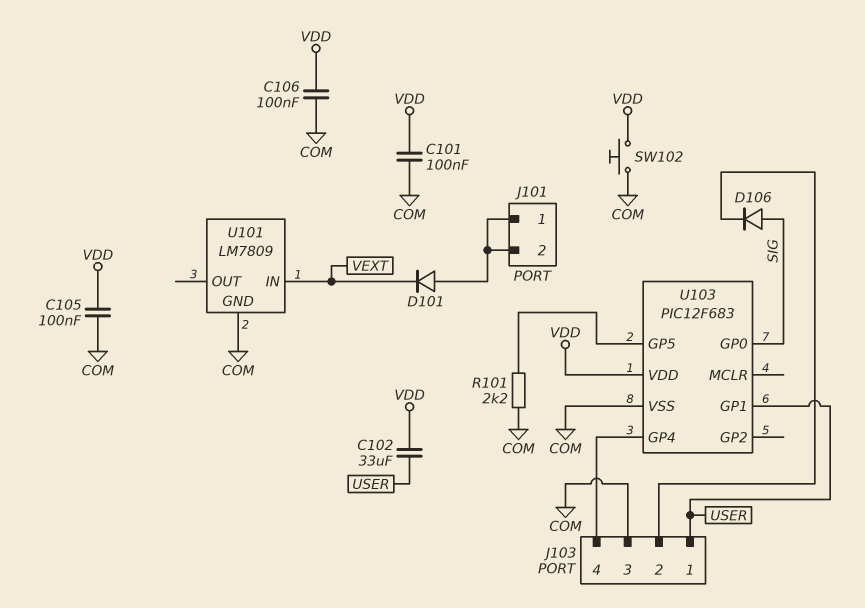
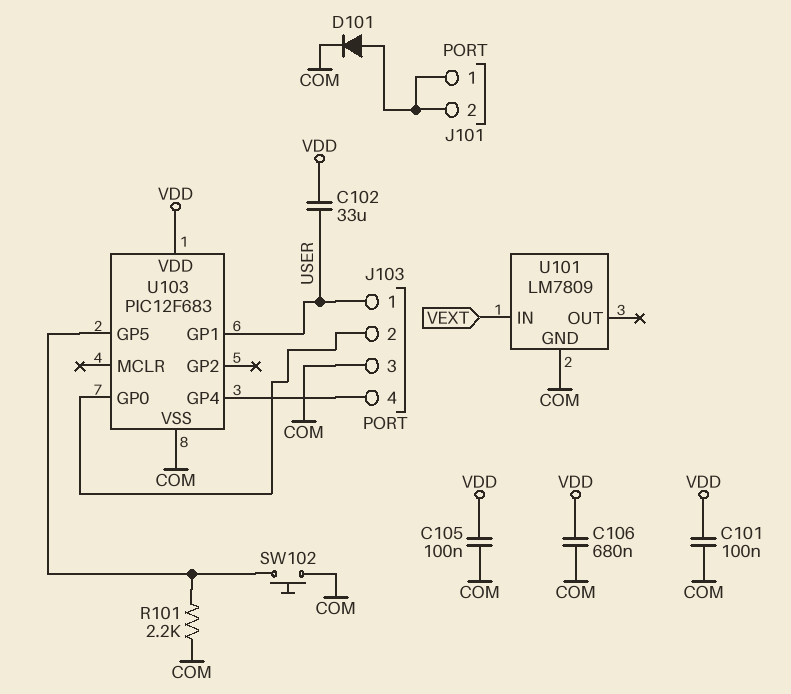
C106: 100nF (COM, VDD) -> 680nF (COM, VDD)
D101: diode (A J101/1, K VEXT) -> diode (A J101/1, K COM)
D106: diode (A SIG, K J103/2) -> none
SW102: button (COM, VDD) -> button (COM, U103/GP5)
U103 pin GP0: SIG -> J103/2

